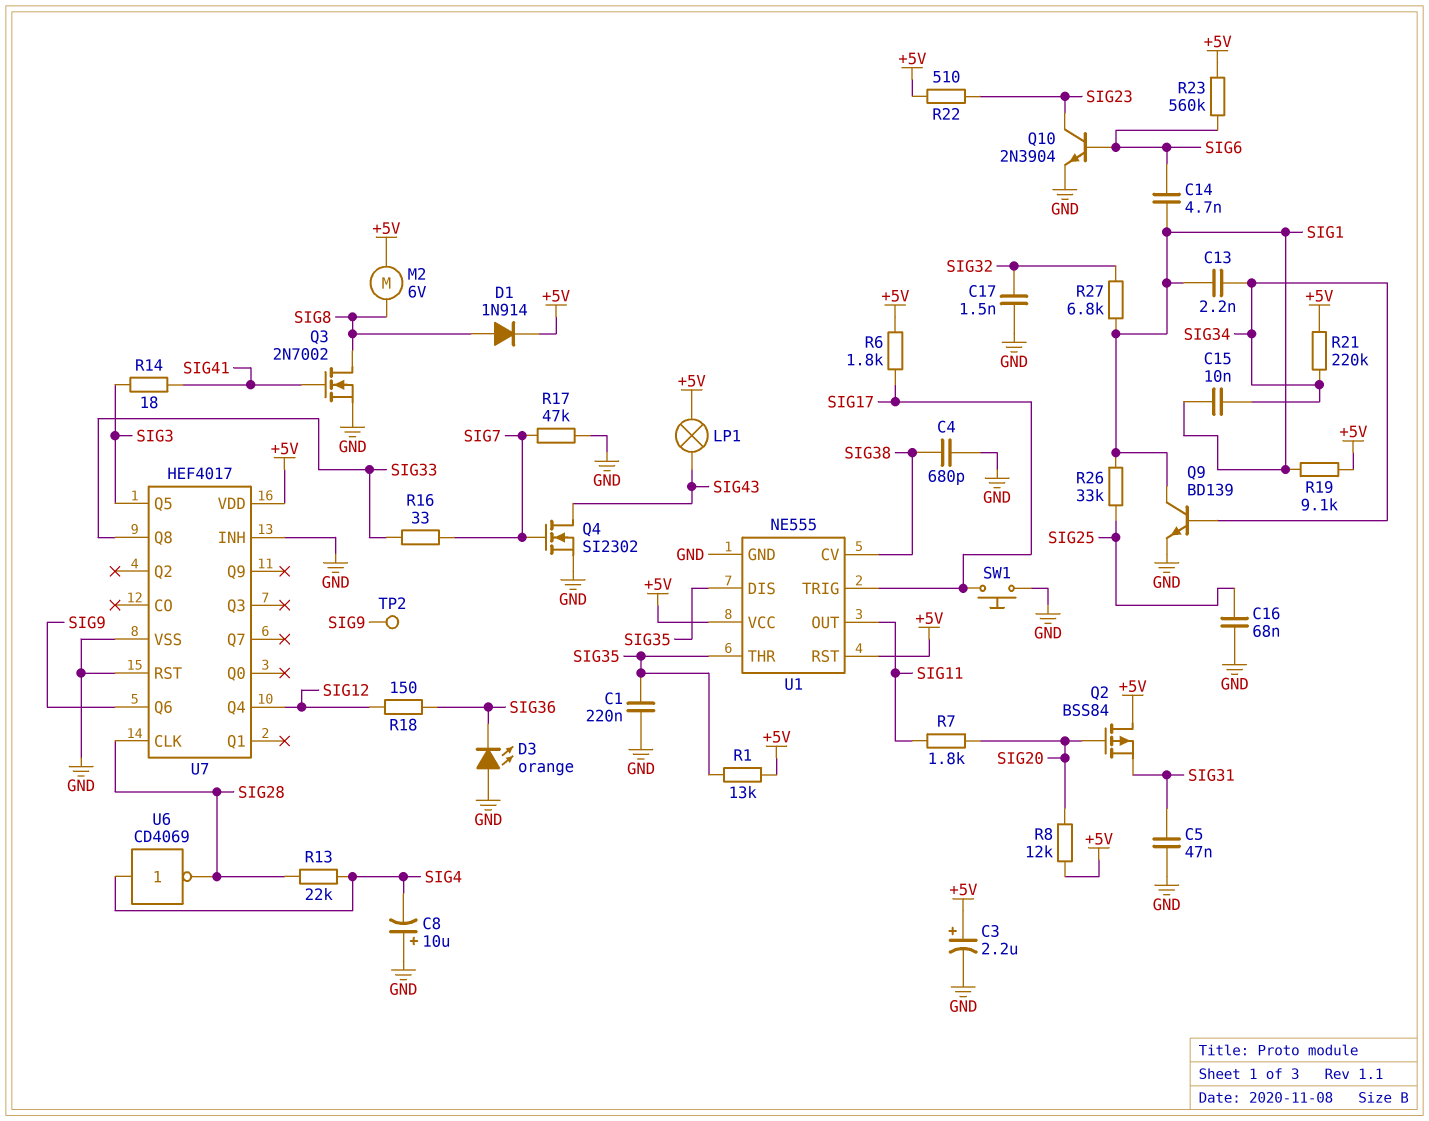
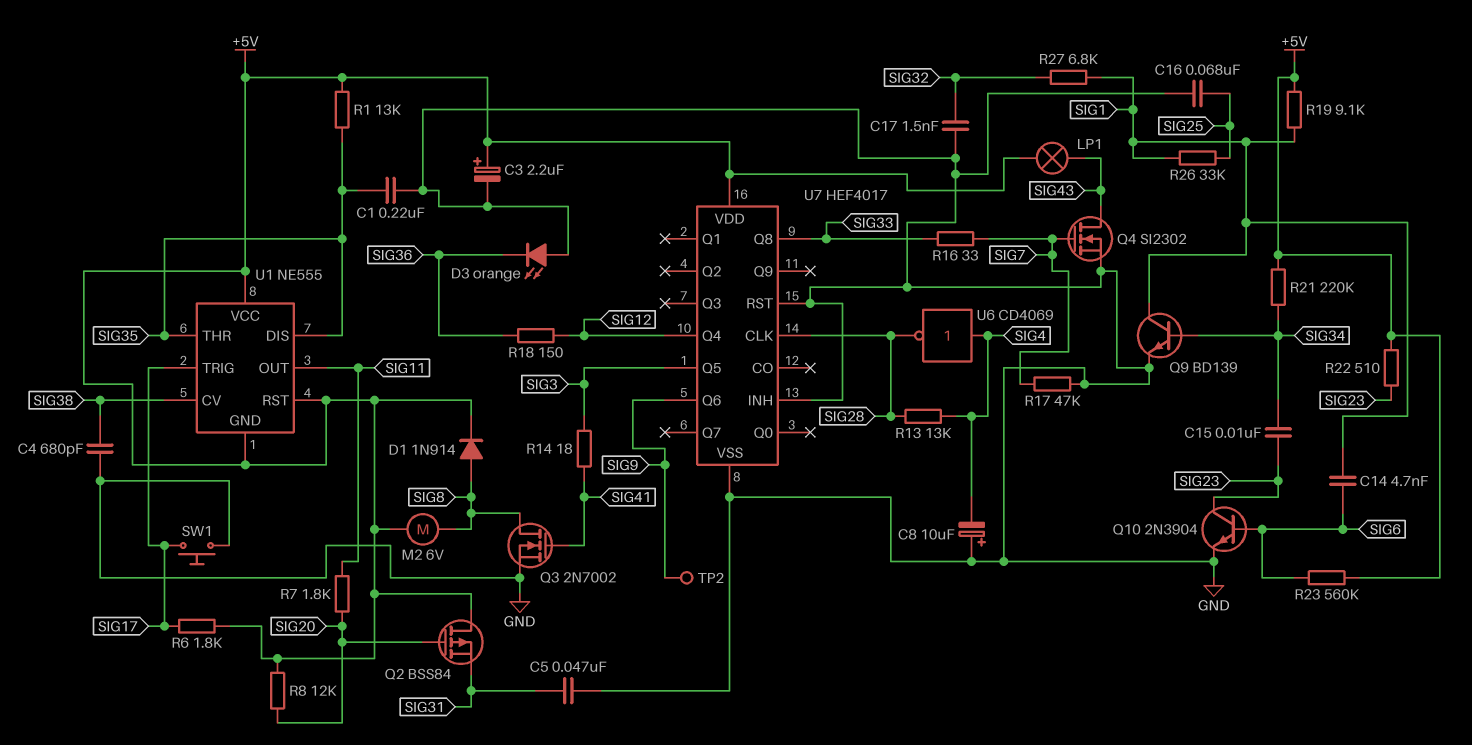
C13: 2.2nF (SIG1, SIG34) -> none
C15: 10nF (SIG1, SIG34) -> 10nF (SIG23, SIG34)
R13: 22k (SIG4, SIG28) -> 13k (SIG4, SIG28)
U1 pin GND: GND -> +5V

